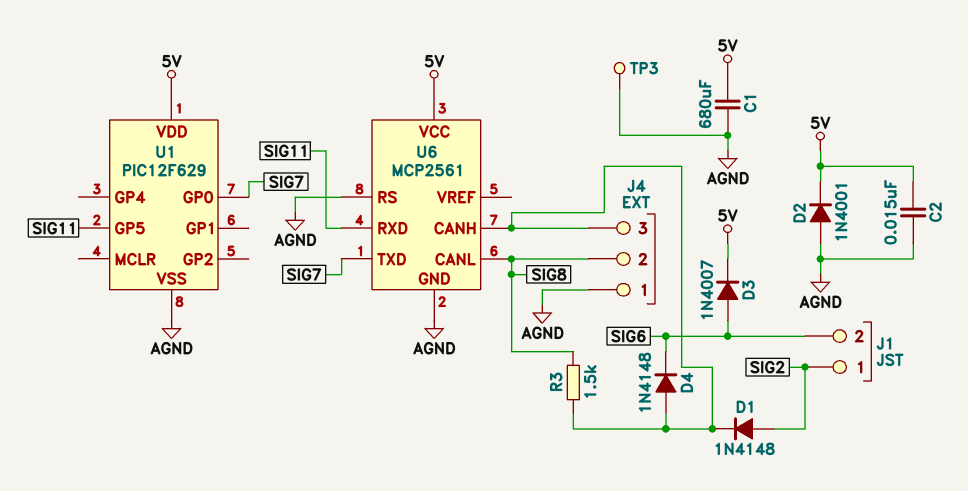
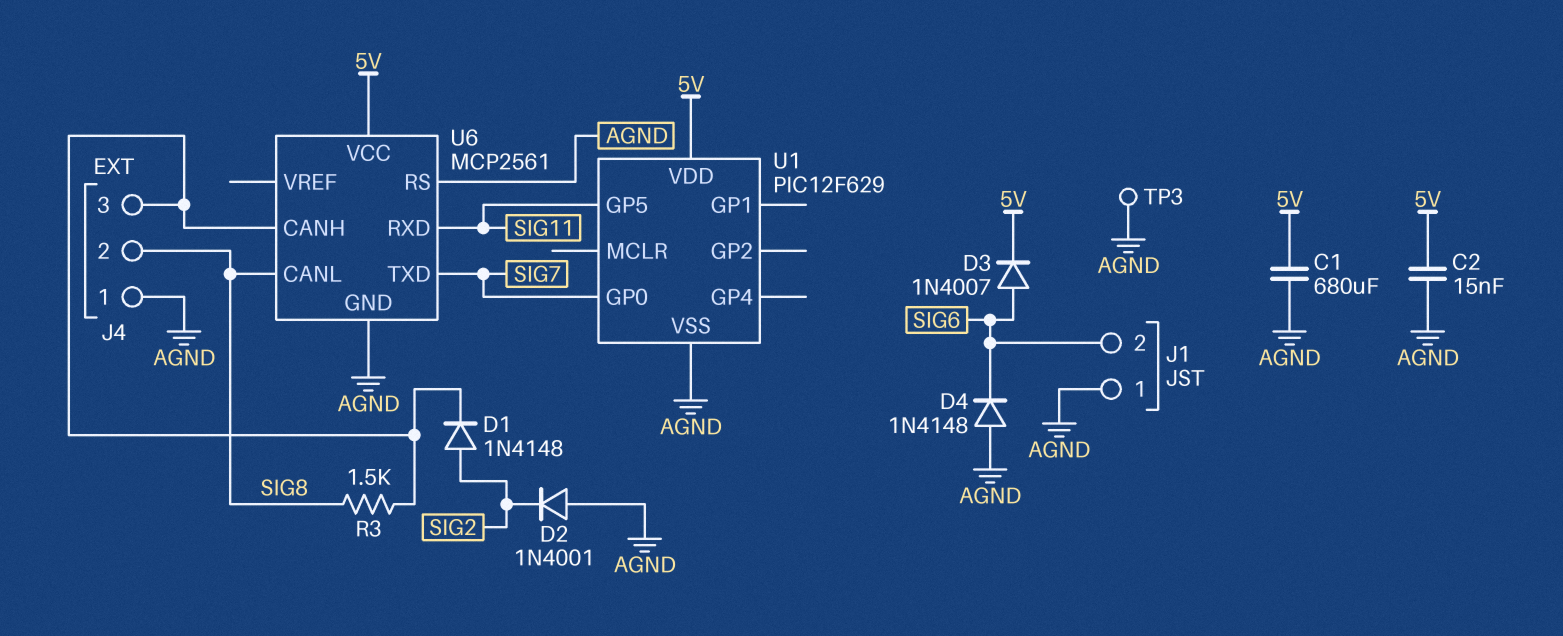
D2: diode 1N4001 (A AGND, K 5V) -> diode 1N4001 (A AGND, K SIG2)
D4: diode 1N4148 (A J4/3, K SIG6) -> diode 1N4148 (A AGND, K SIG6)
J1 pin 1: SIG2 -> AGND

